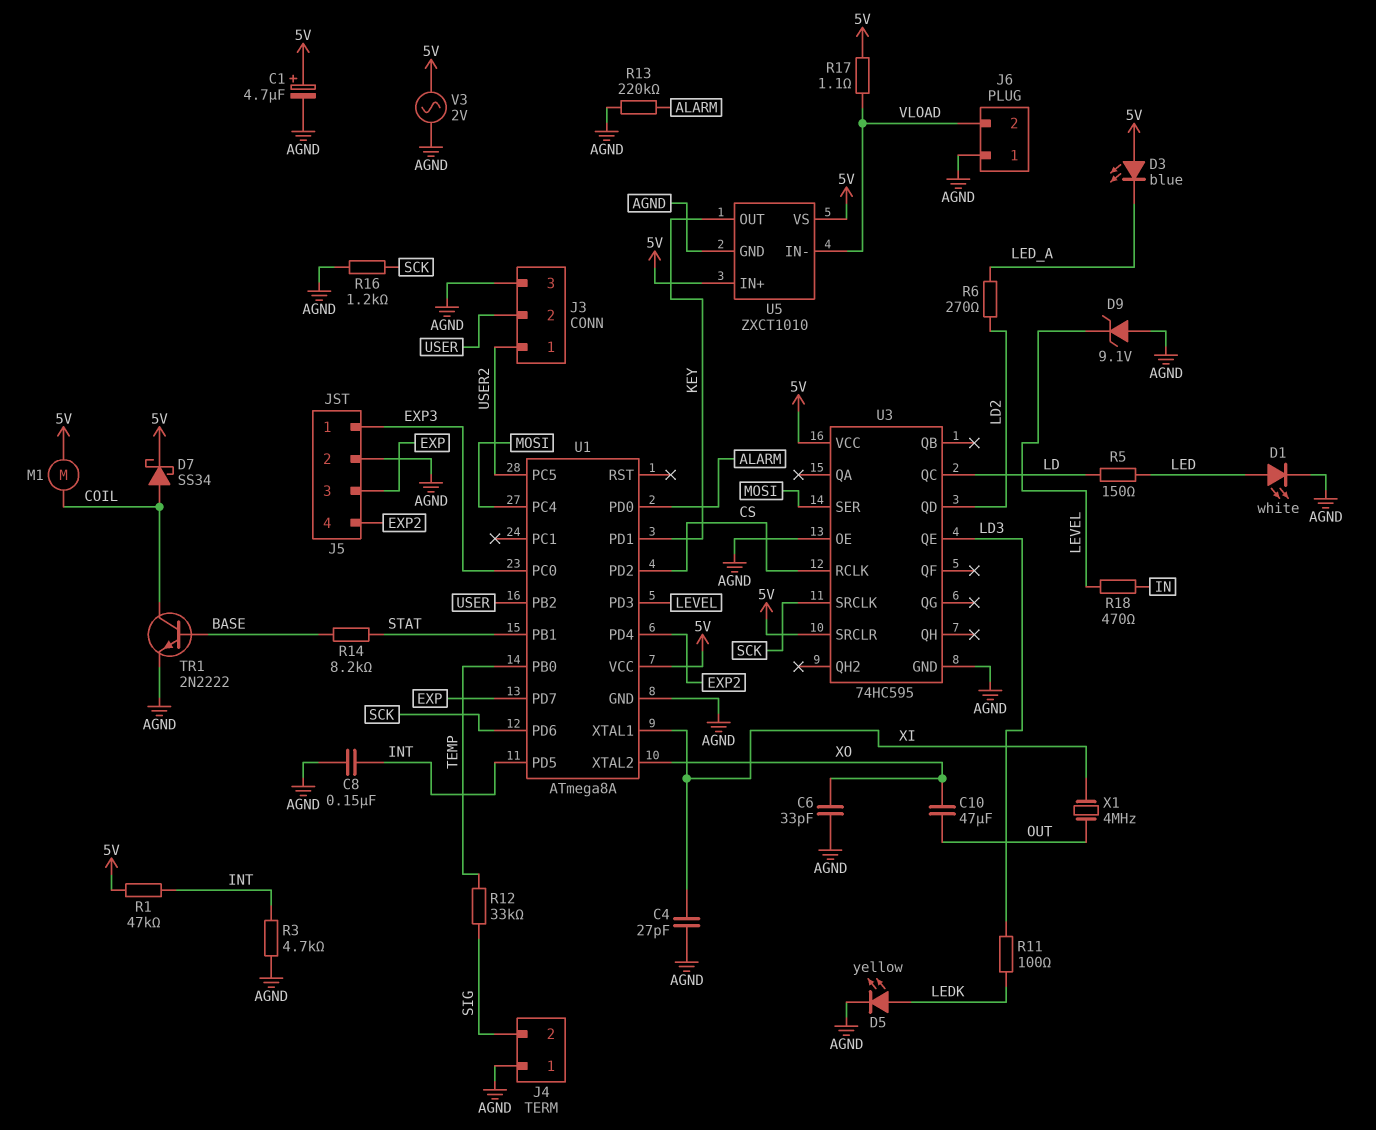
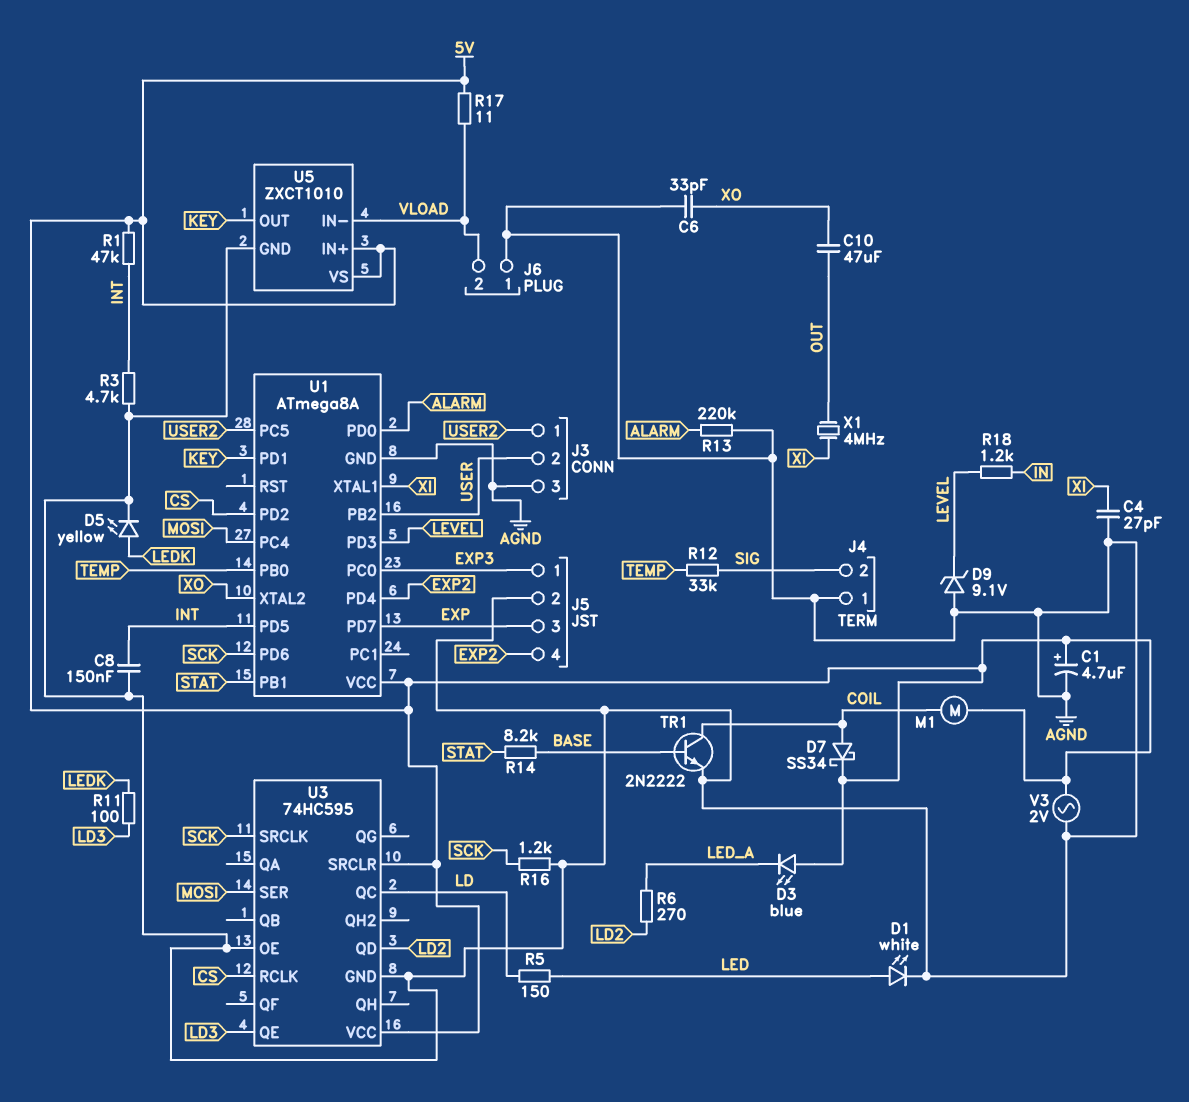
R17: 1.1 (5V, VLOAD) -> 11 (5V, VLOAD)
R18: 470 (IN, LEVEL) -> 1.2k (IN, LEVEL)

